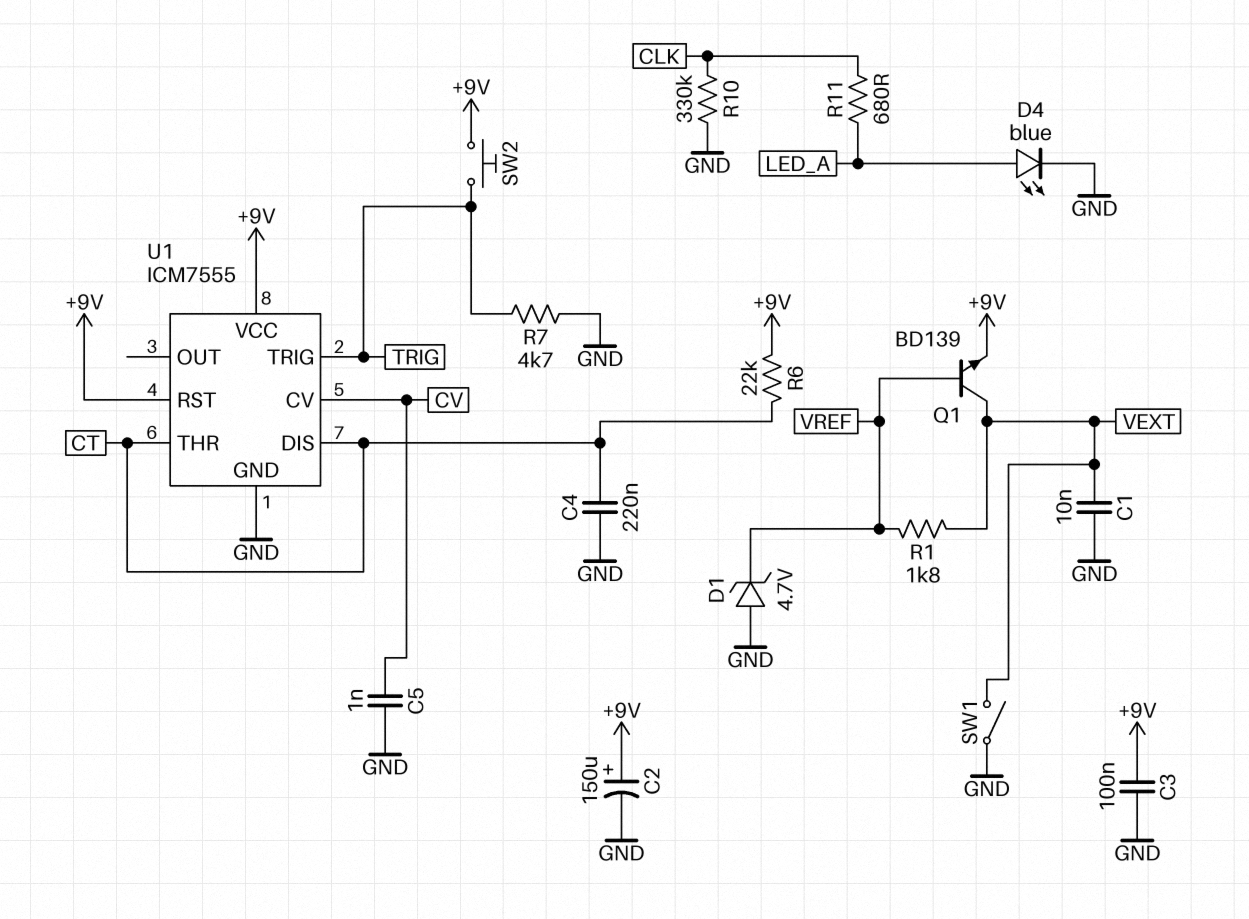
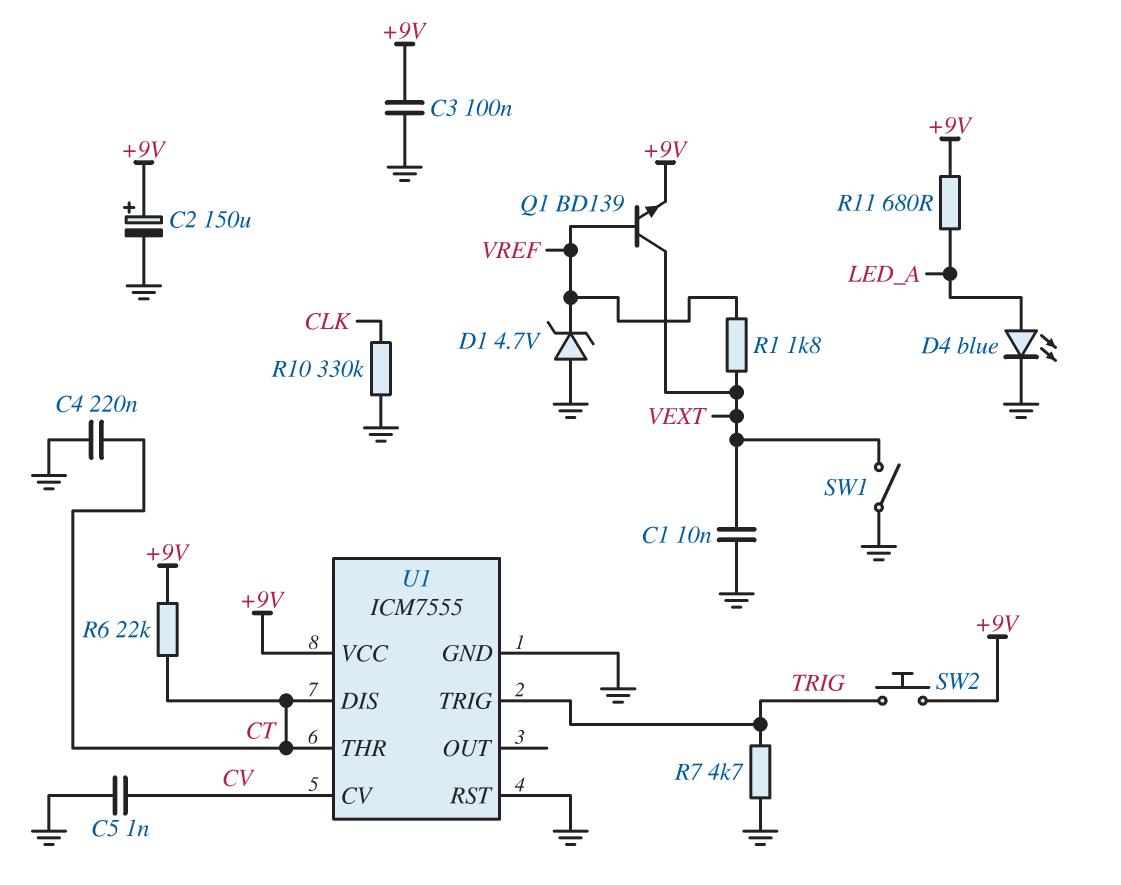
R11: 680 (CLK, LED_A) -> 680 (+9V, LED_A)
U1 pin RST: +9V -> GND

